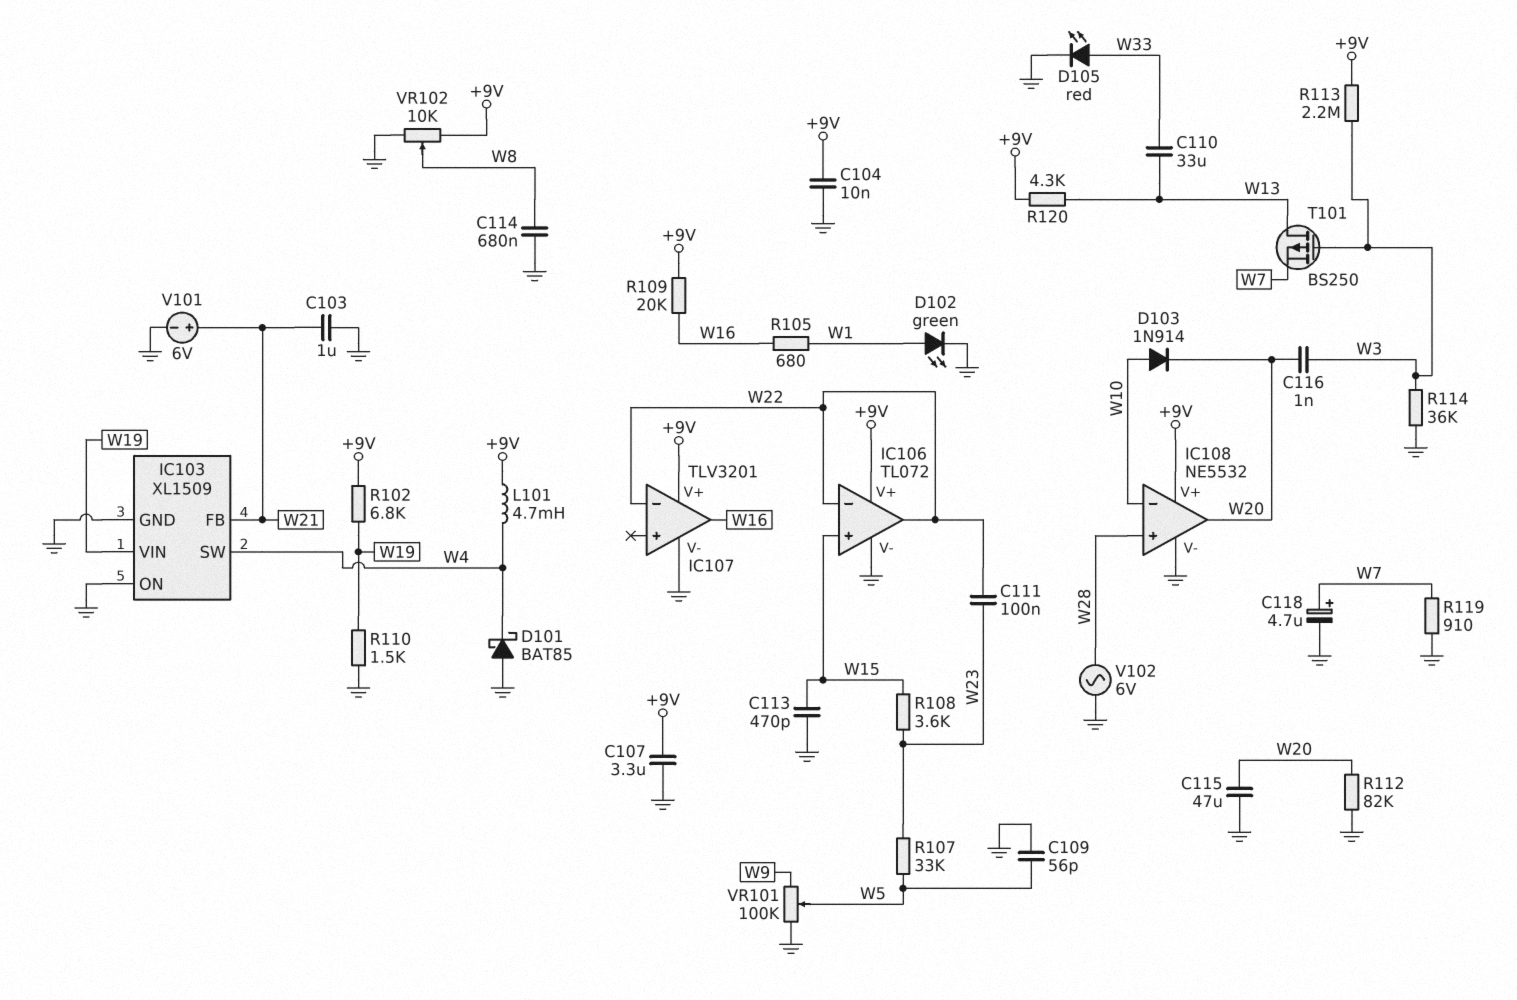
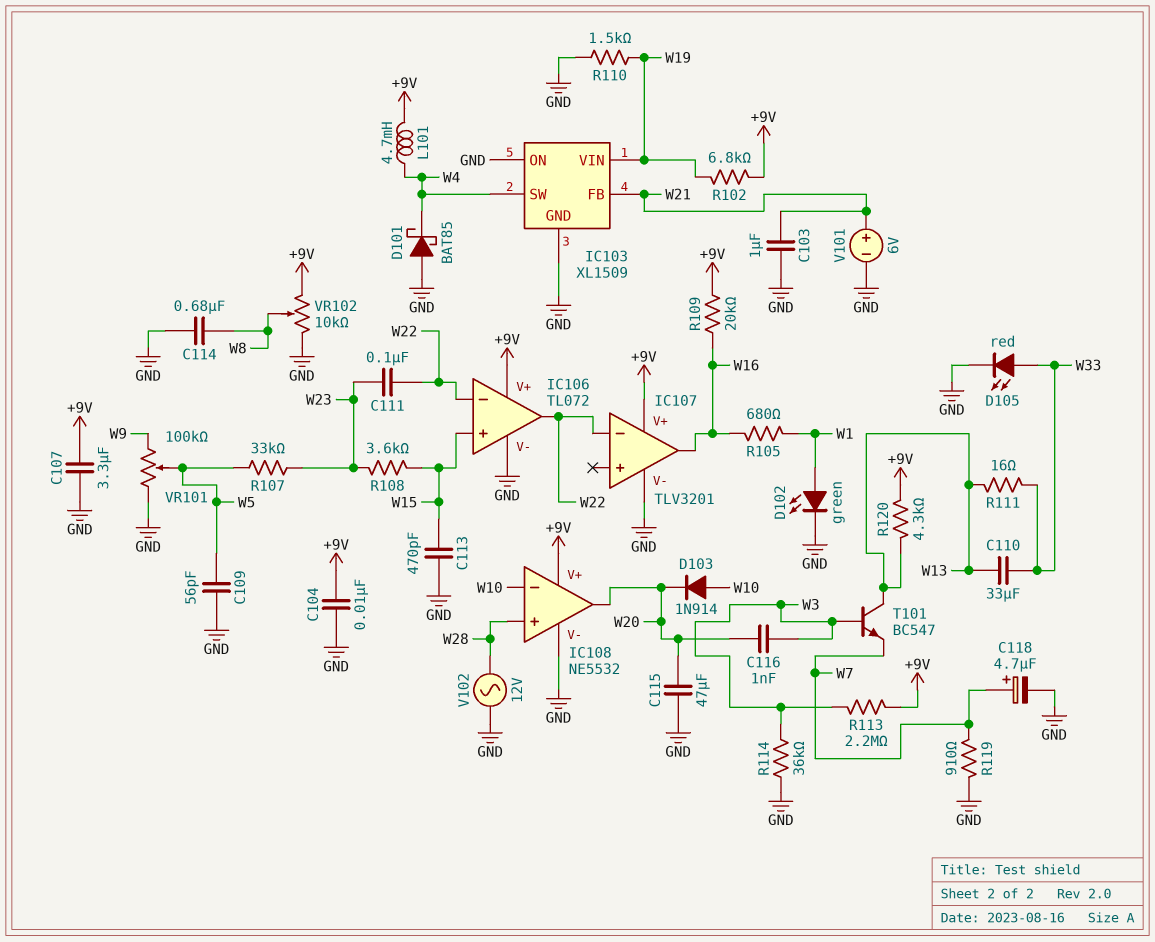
R111: none -> 16 (W13, W33)
R112: 82k (GND, W20) -> none
T101: PMOS BS250 (G W3, D W13, S W7) -> NPN BC547 (B W3, C W13, E W7)
V102: AC 6V (GND, W28) -> AC 12V (GND, W28)

